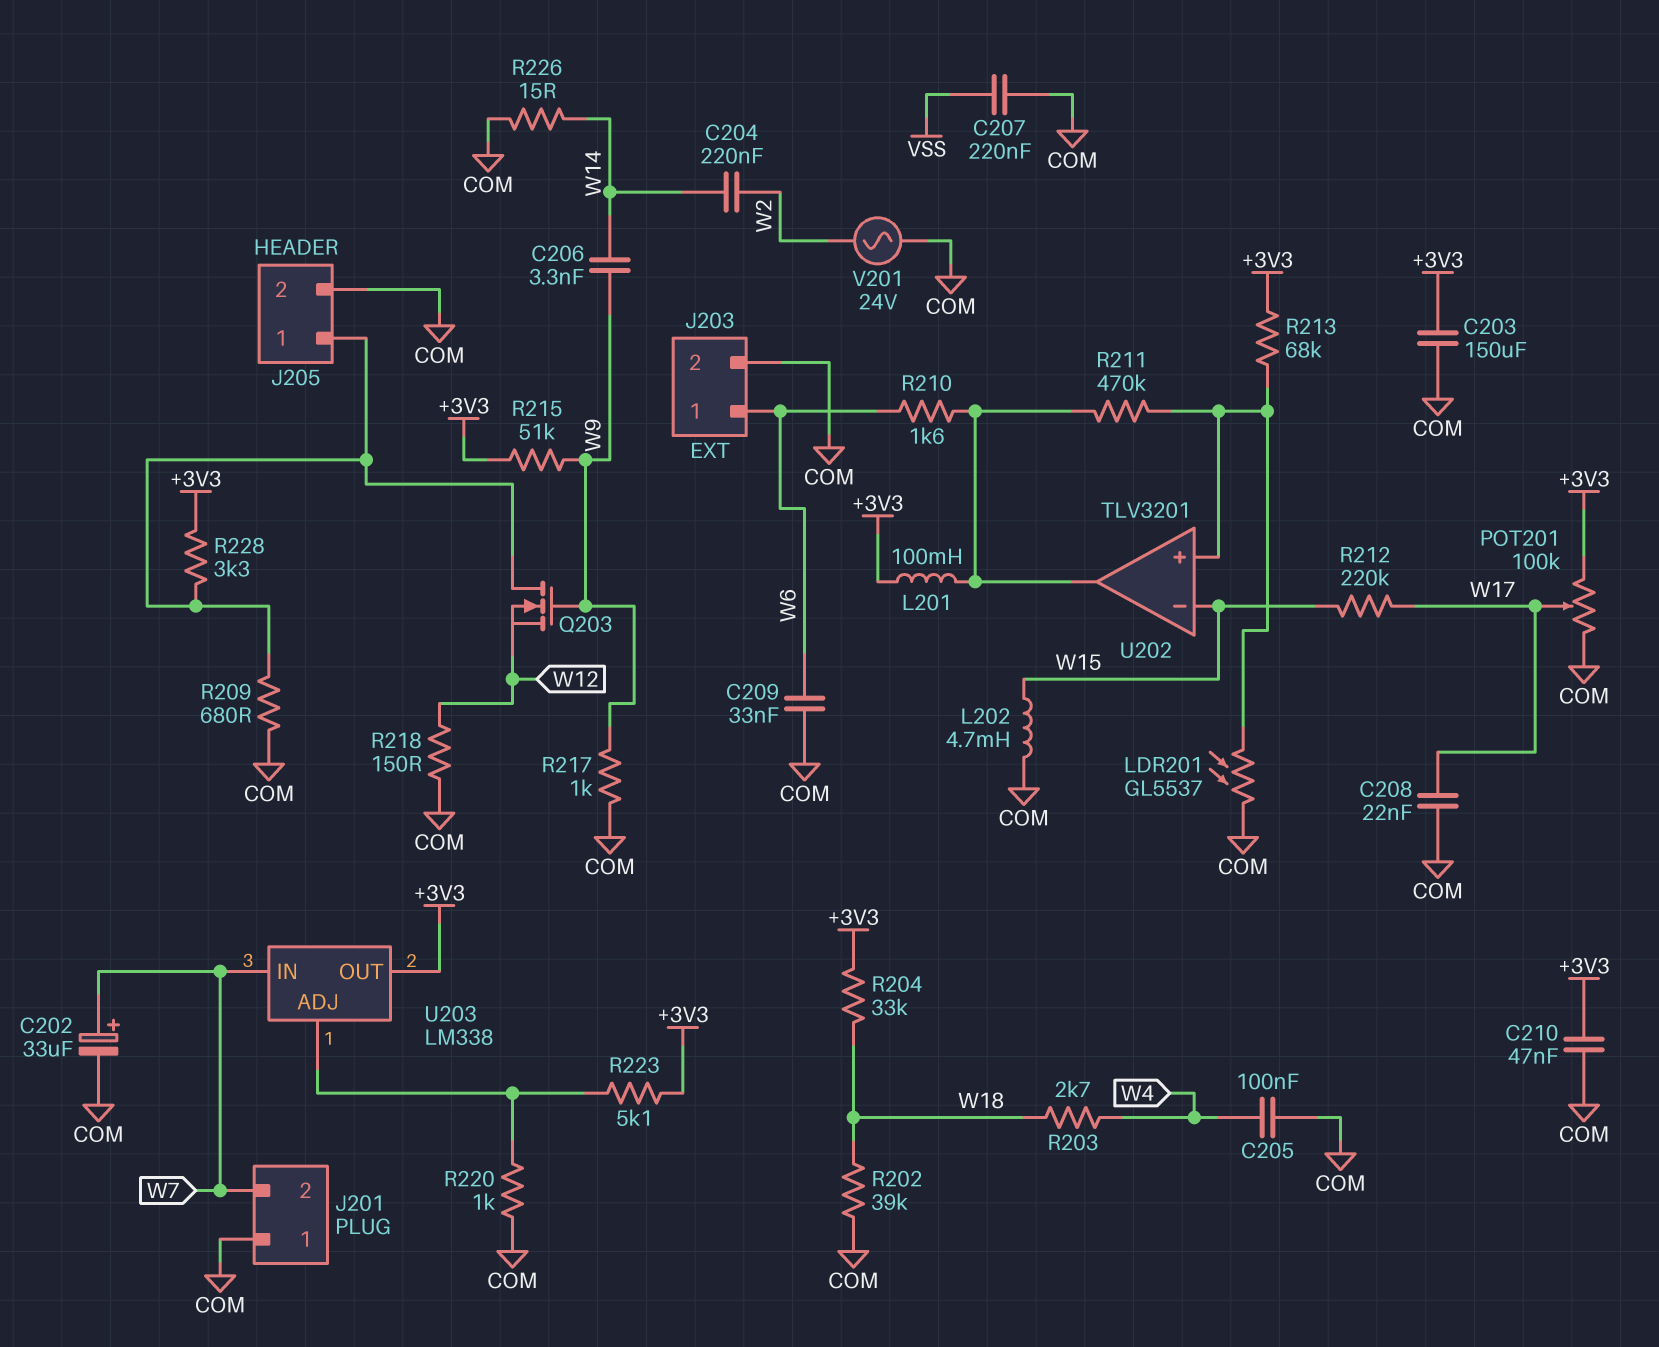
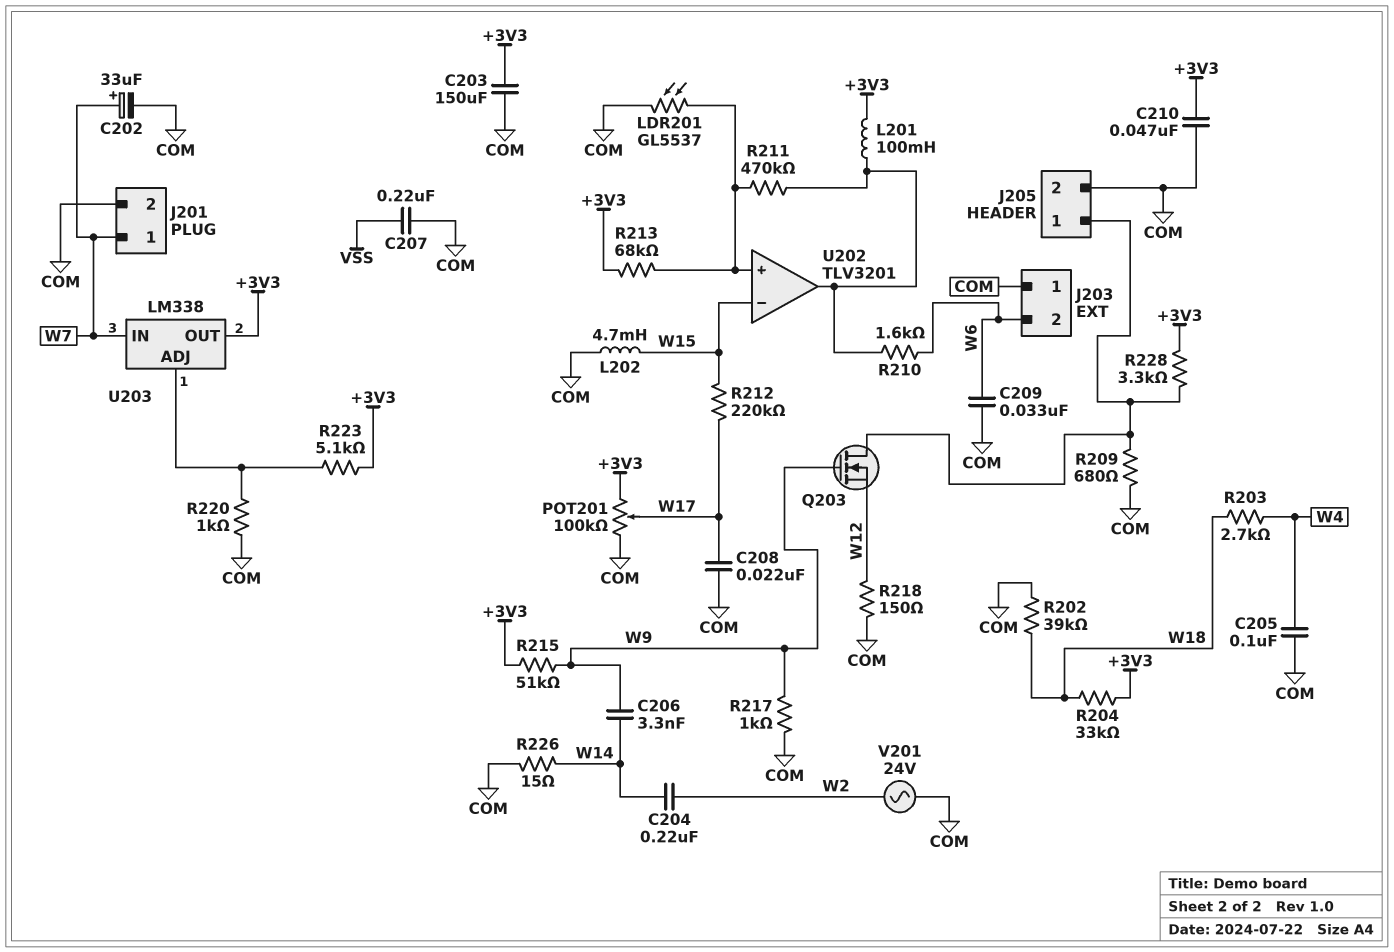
J201 pin 1: COM -> W7
J201 pin 2: W7 -> COM
J203 pin 1: W6 -> COM
J203 pin 2: COM -> W6

